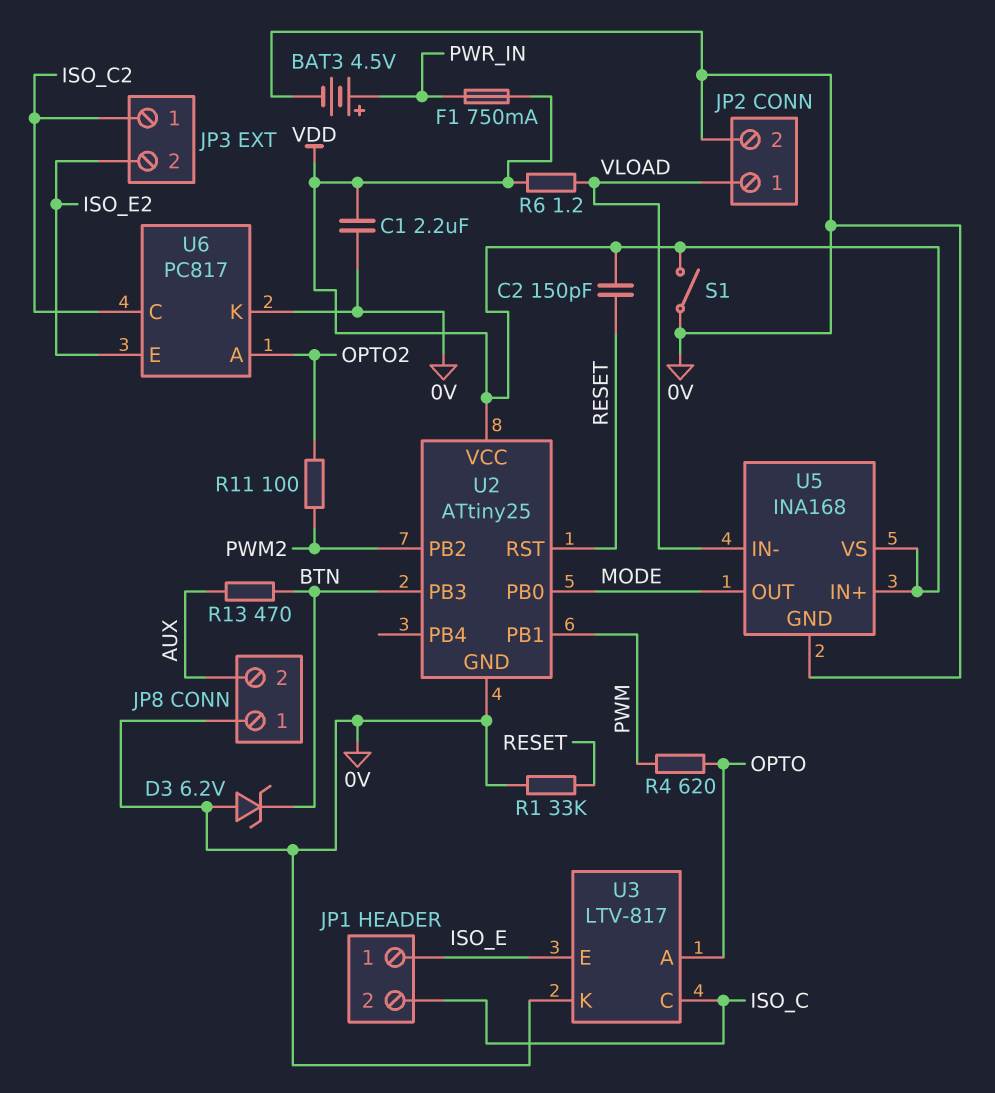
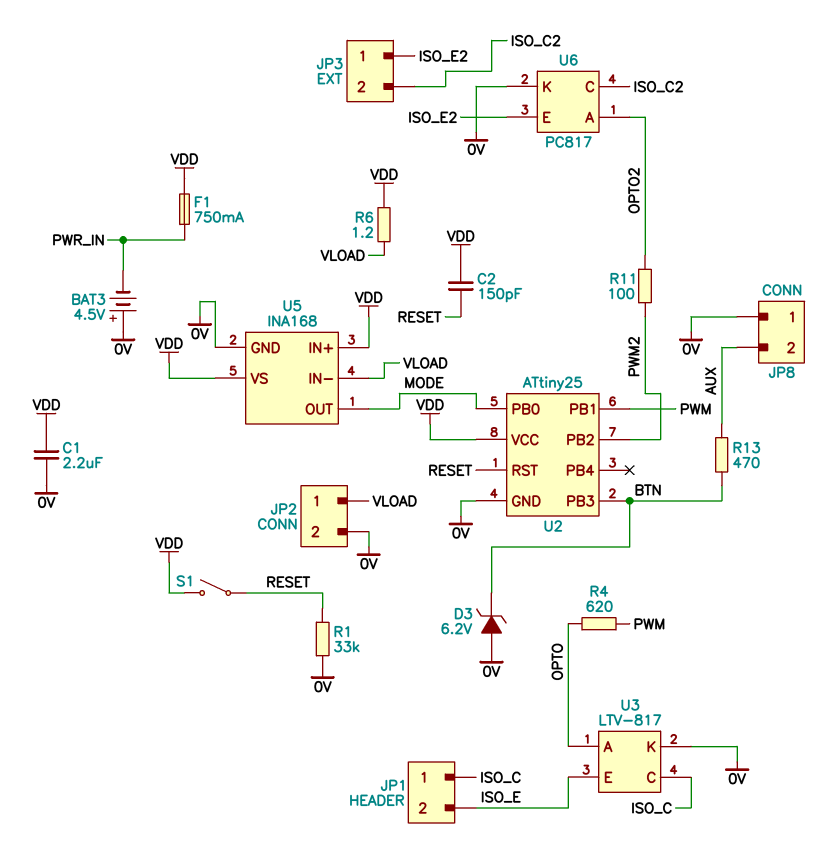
BAT3: 4.5V (plus PWR_IN, minus 0V) -> 4.5V (plus 0V, minus PWR_IN)
JP1 pin 1: ISO_E -> ISO_C
JP1 pin 2: ISO_C -> ISO_E
JP3 pin 1: ISO_C2 -> ISO_E2
JP3 pin 2: ISO_E2 -> ISO_C2
S1: switch (0V, VDD) -> switch (RESET, VDD)

